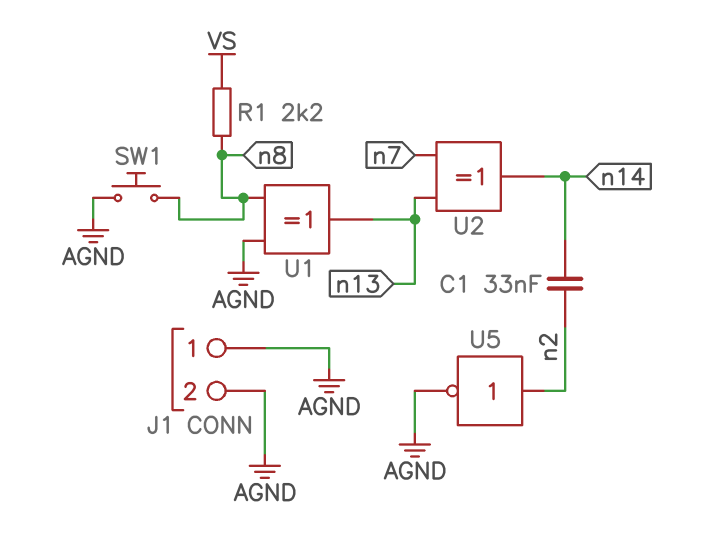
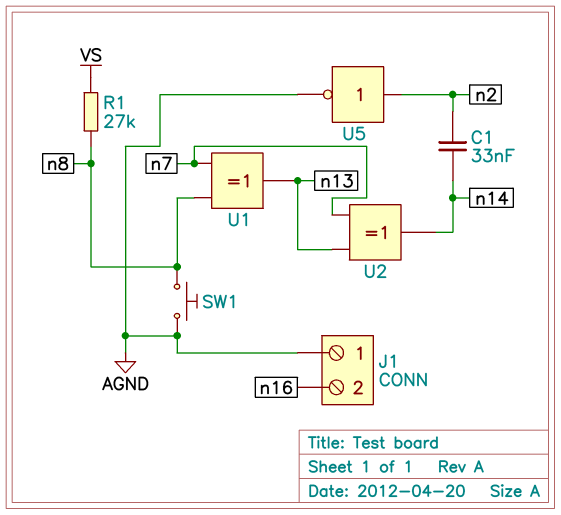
J1 pin 2: AGND -> n16
R1: 2.2k (VS, n8) -> 27k (VS, n8)
U1: XOR (in AGND, in n8, out n13) -> XOR (in n7, in n8, out n13)

